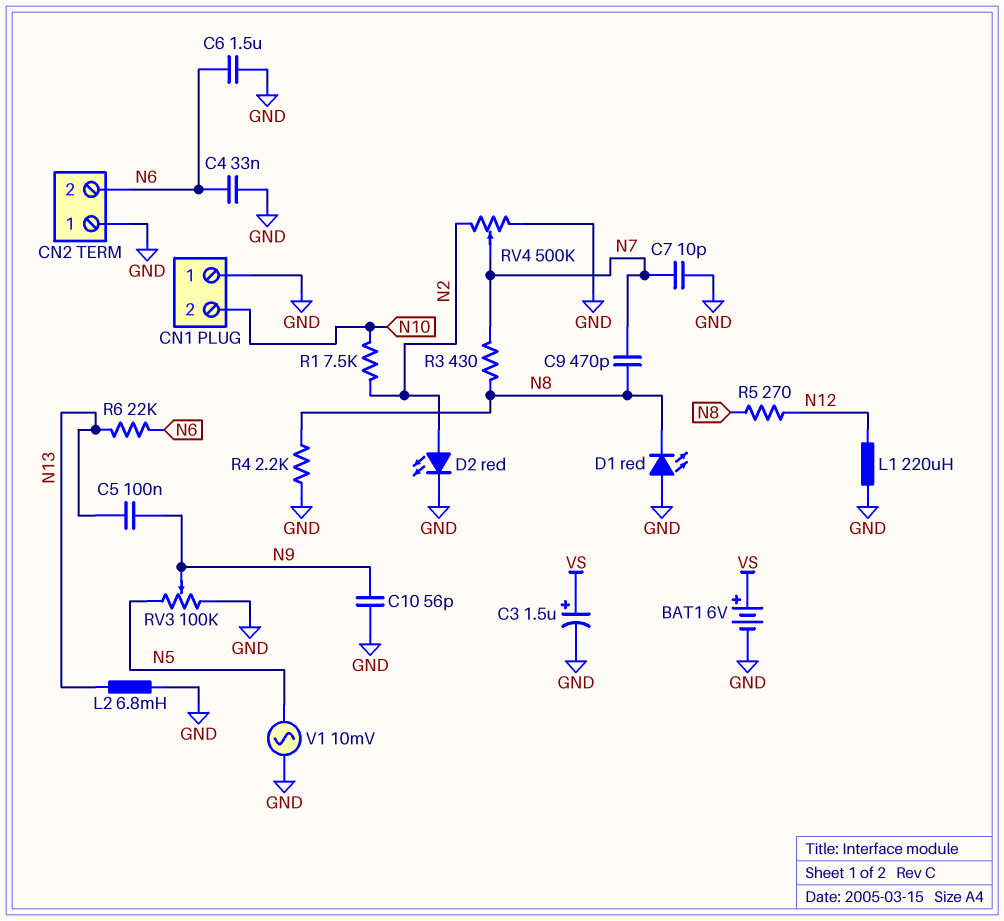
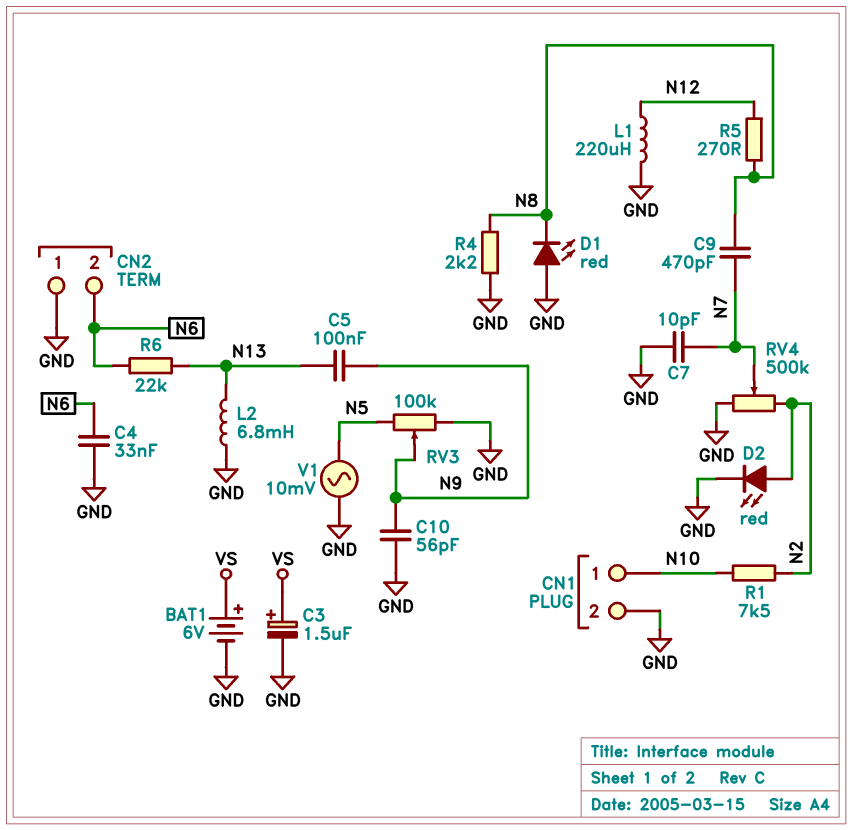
C6: 1.5uF (GND, N6) -> none
CN1 pin 1: GND -> N10
CN1 pin 2: N10 -> GND
R3: 430 (N7, N8) -> none

